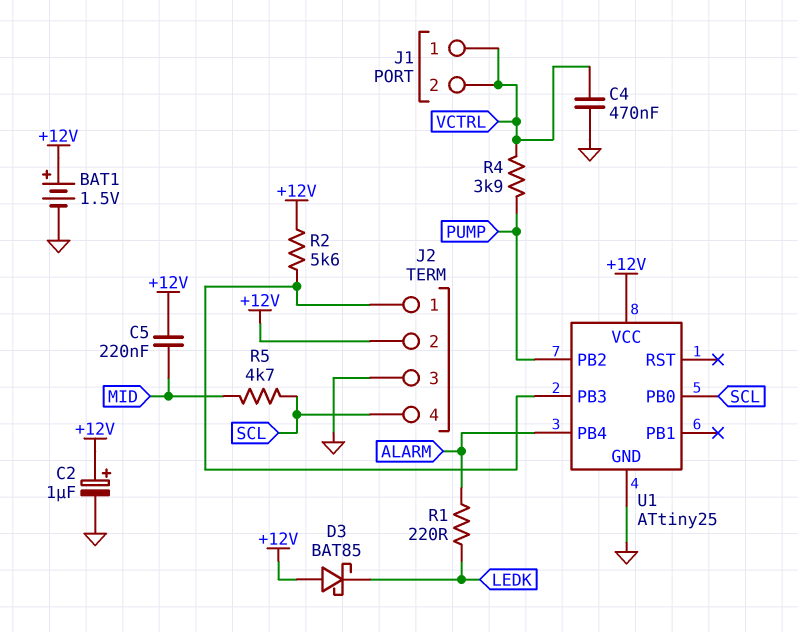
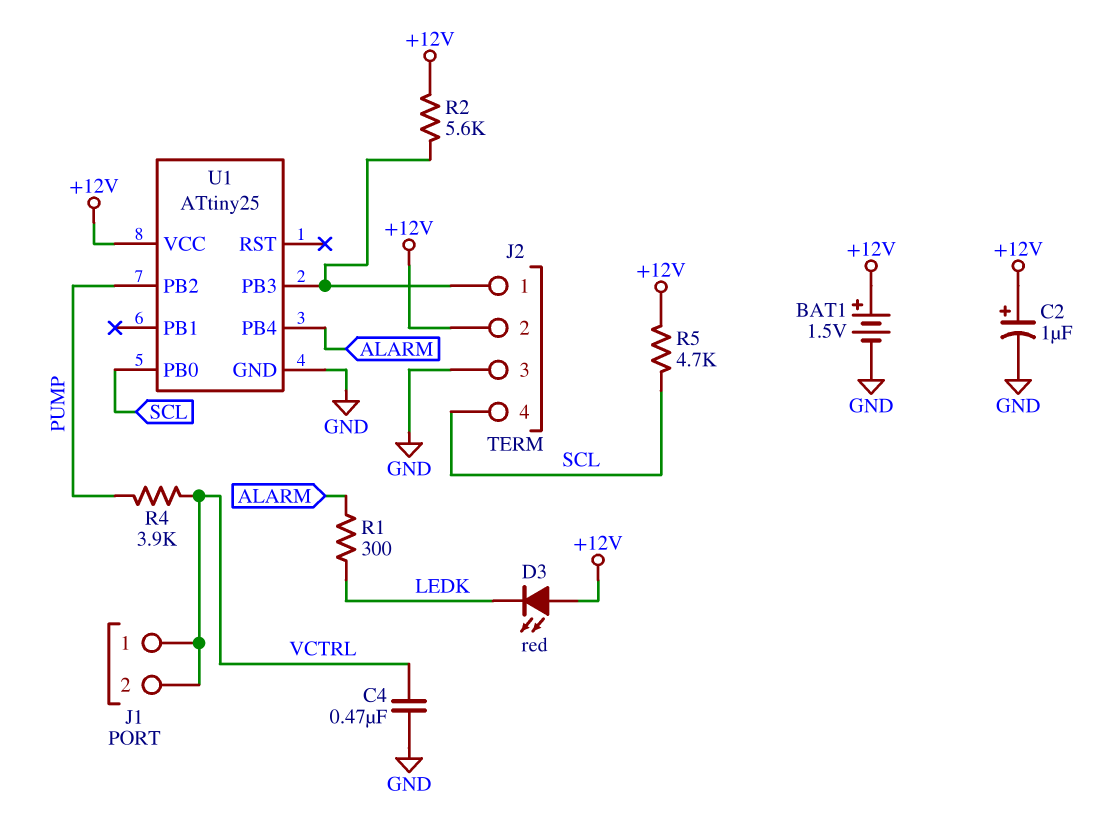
C5: 220nF (+12V, MID) -> none
D3: schottky BAT85 (A +12V, K LEDK) -> LED red (A +12V, K LEDK)
R1: 220 (ALARM, LEDK) -> 300 (ALARM, LEDK)
R5: 4.7k (MID, SCL) -> 4.7k (+12V, SCL)

